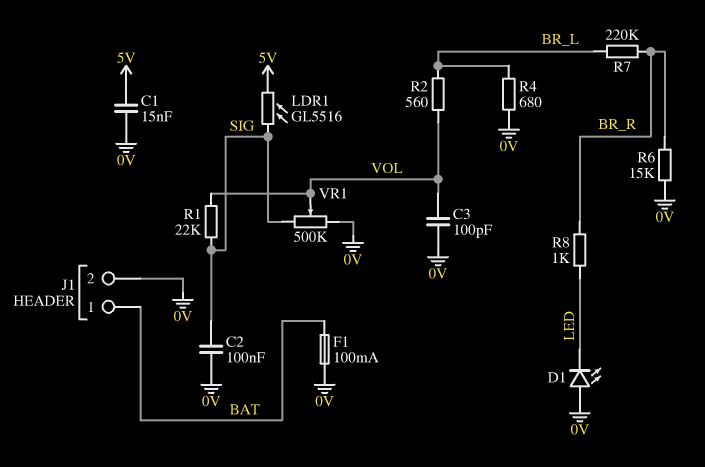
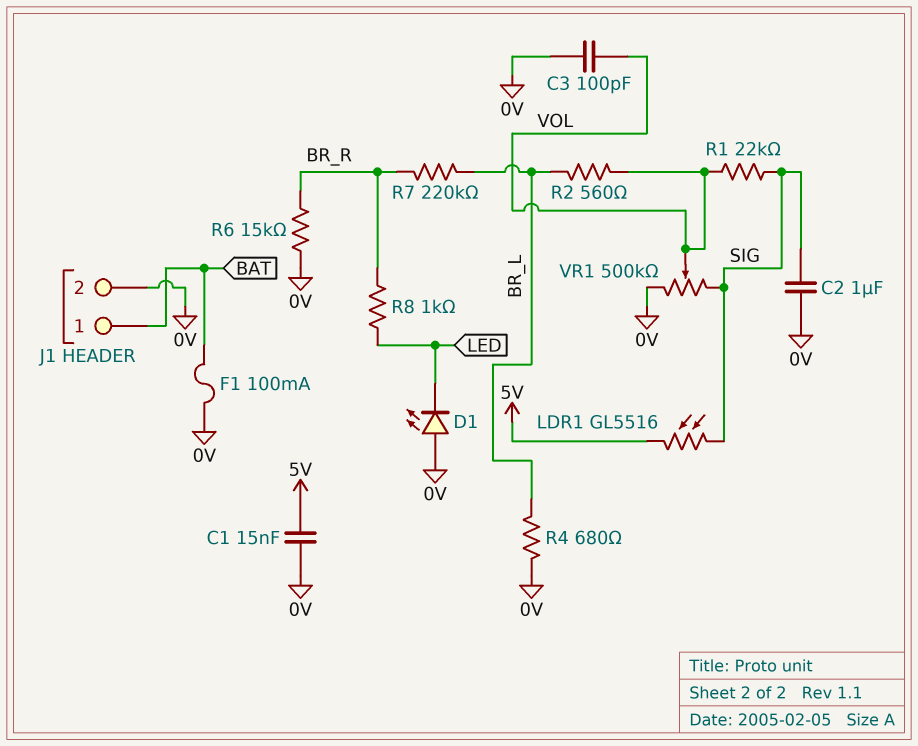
C2: 100nF (0V, SIG) -> 1uF (0V, SIG)

